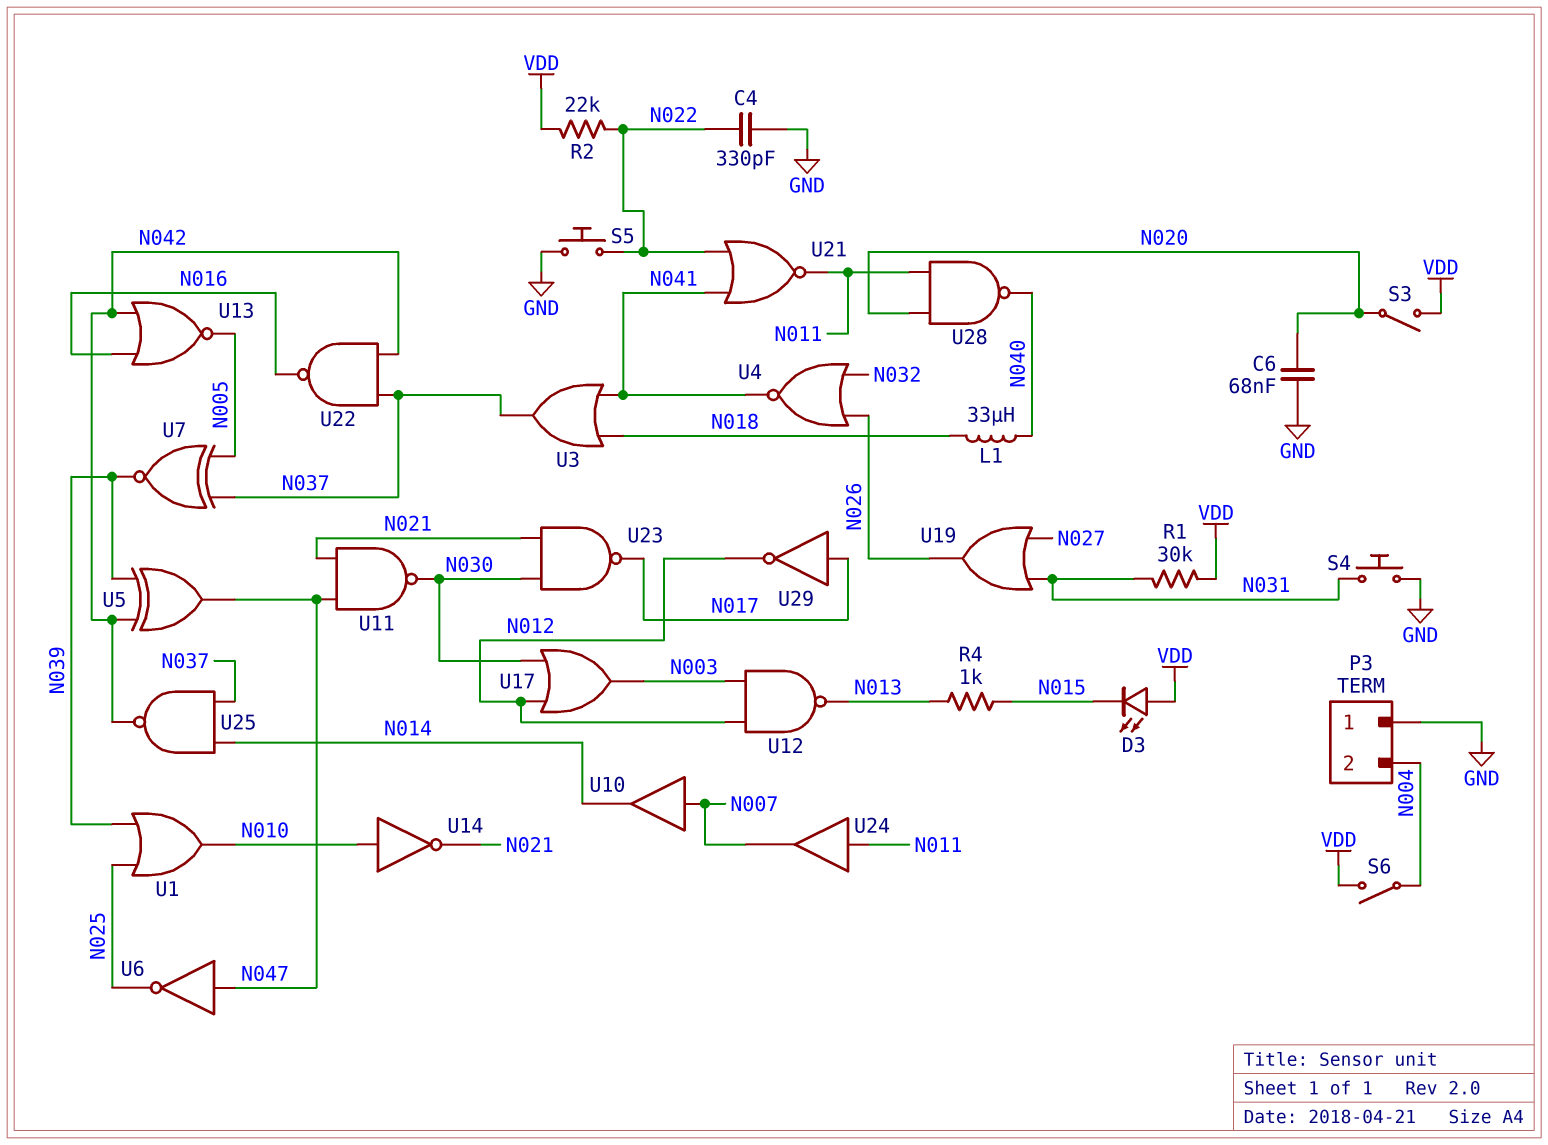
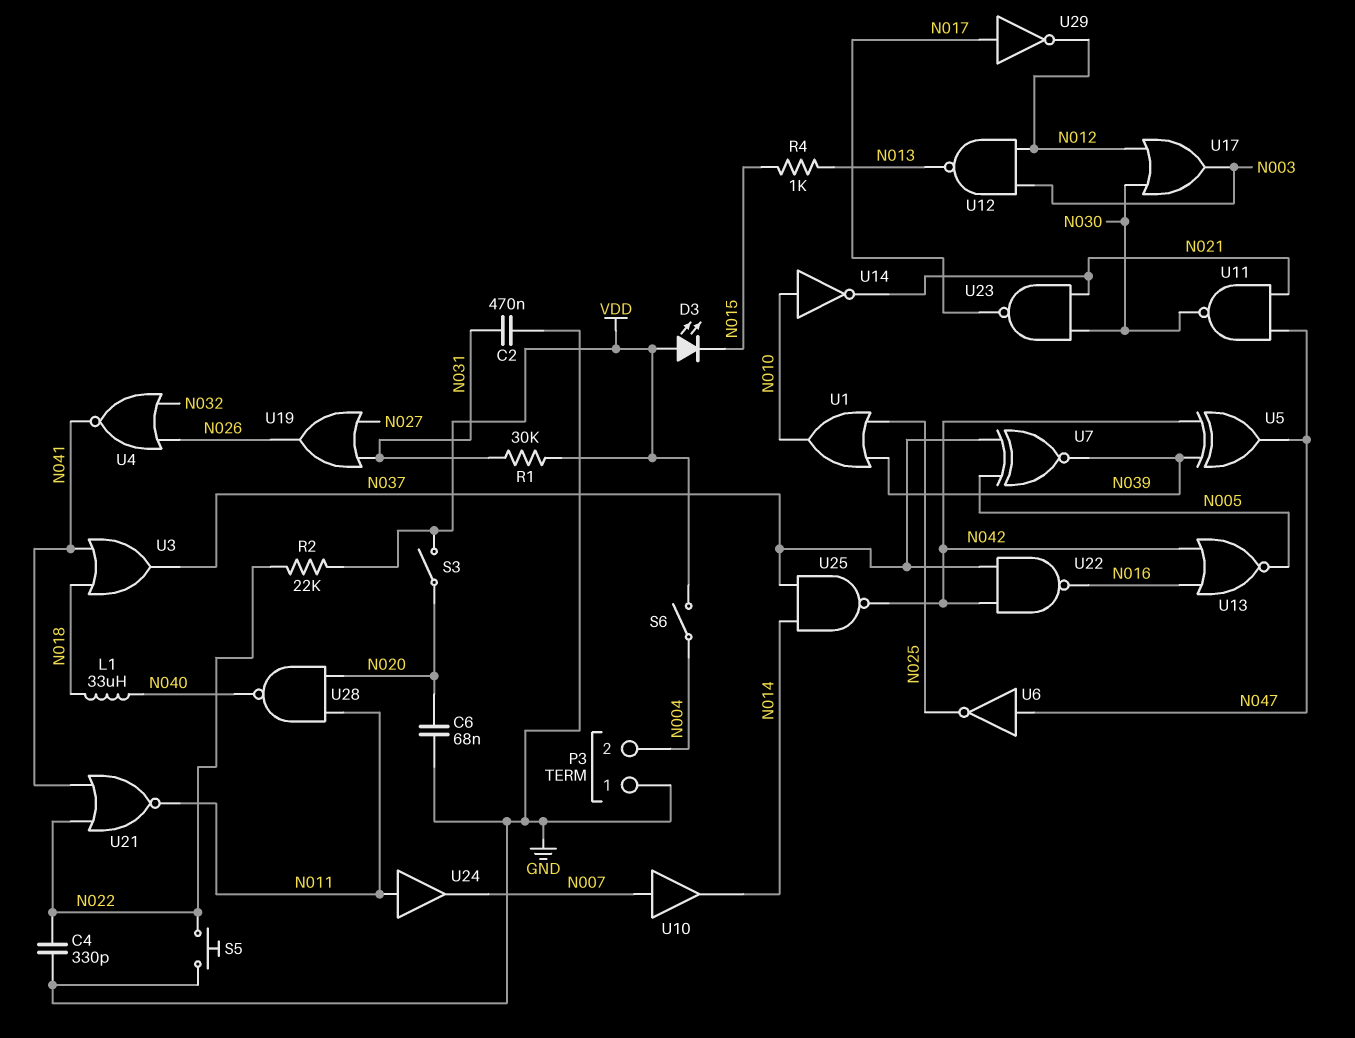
C2: none -> 470nF (GND, N031)
S4: button (GND, N031) -> none

